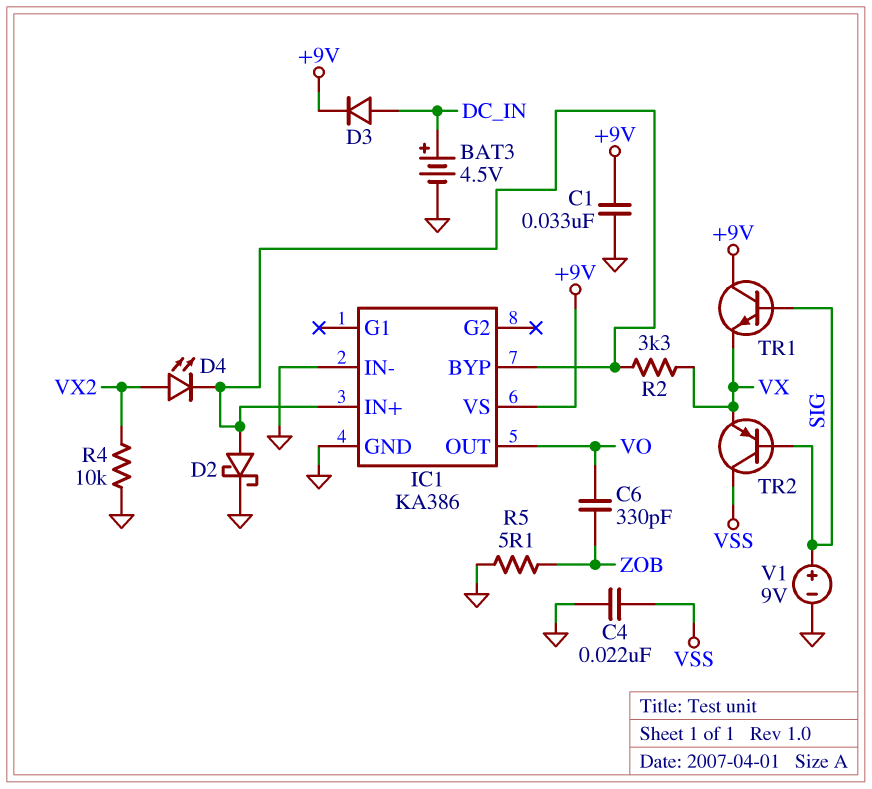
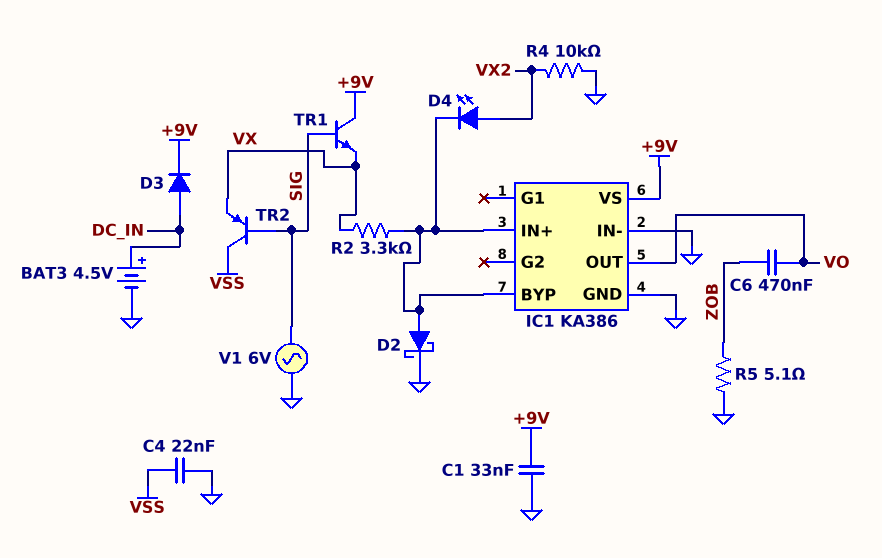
C6: 330pF (VO, ZOB) -> 470nF (VO, ZOB)
V1: 9V (plus SIG, minus GND) -> AC 6V (GND, SIG)

